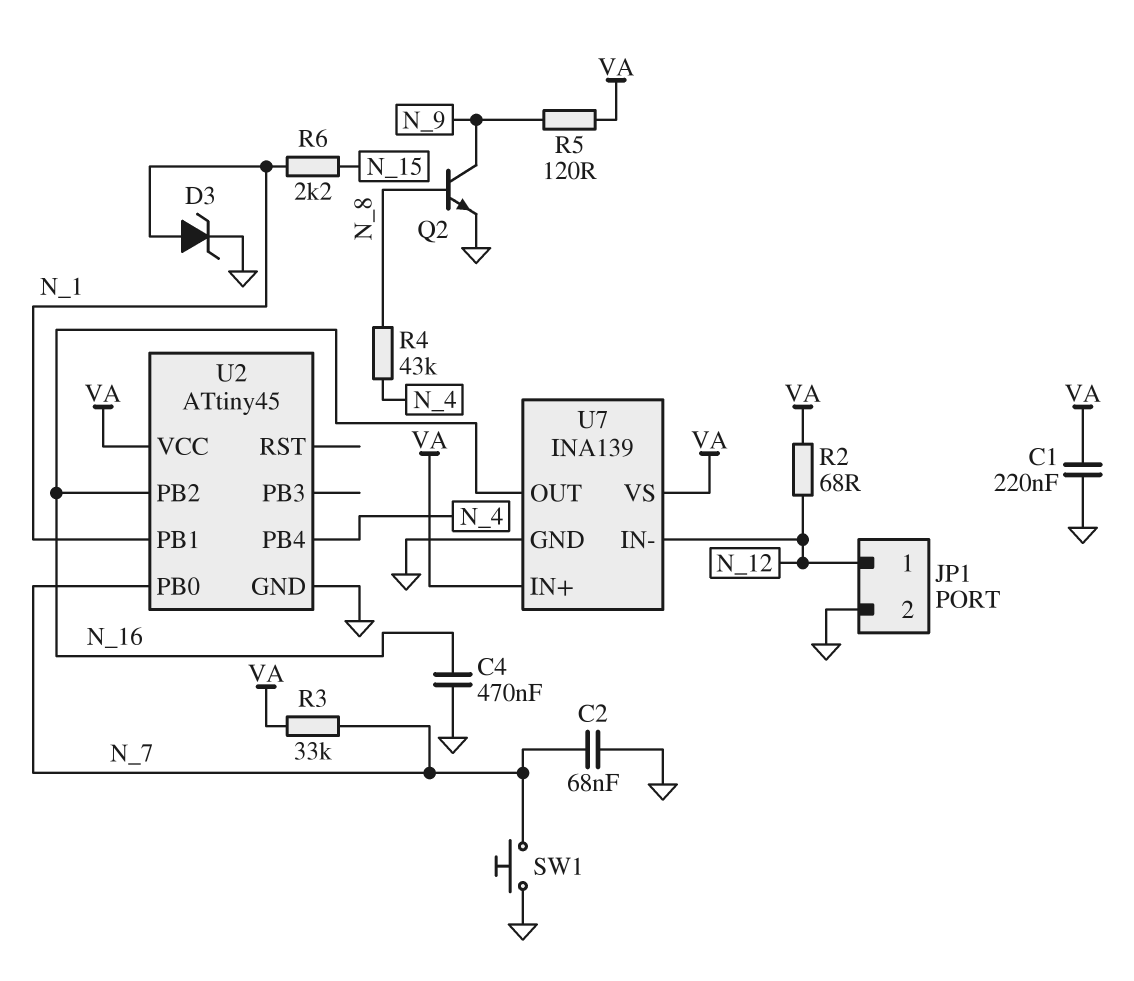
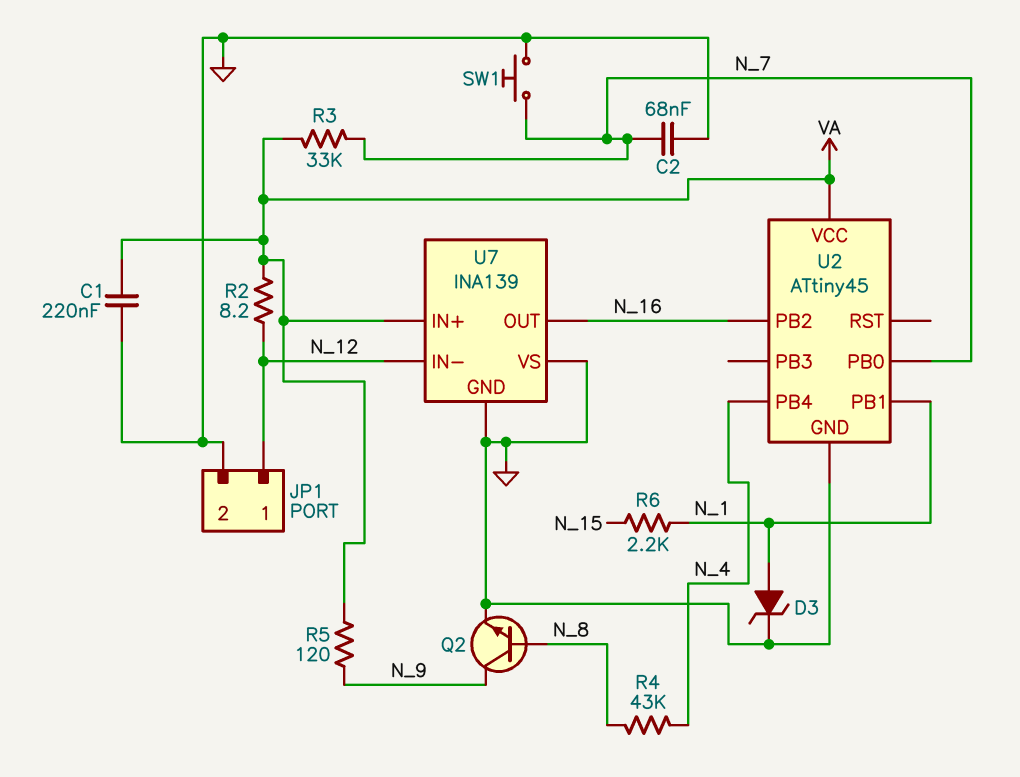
C4: 470nF (GND, N_16) -> none
R2: 68 (N_12, VA) -> 8.2 (N_12, VA)
U7 pin VS: VA -> GND

